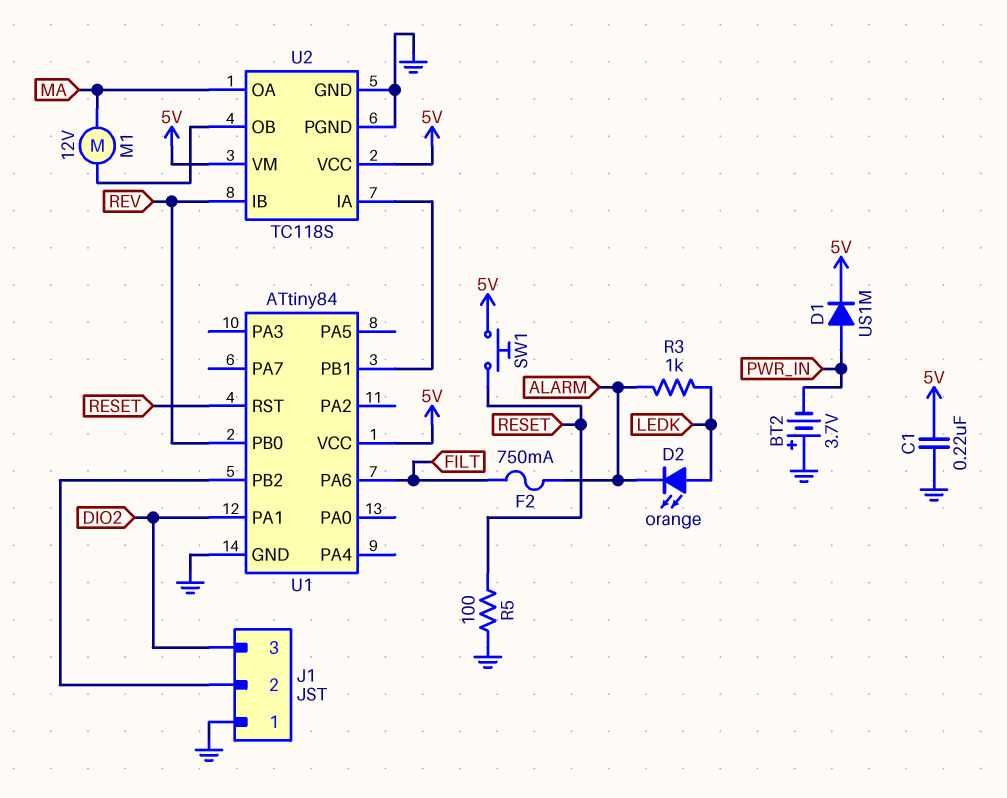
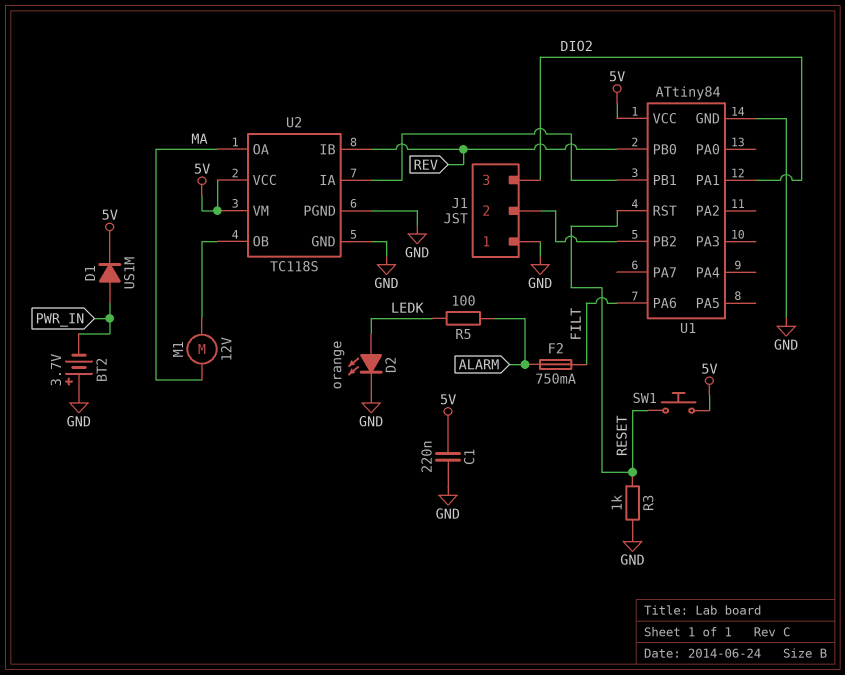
D2: LED orange (A LEDK, K ALARM) -> LED orange (A LEDK, K GND)
R3: 1k (ALARM, LEDK) -> 1k (GND, RESET)
R5: 100 (GND, RESET) -> 100 (ALARM, LEDK)

